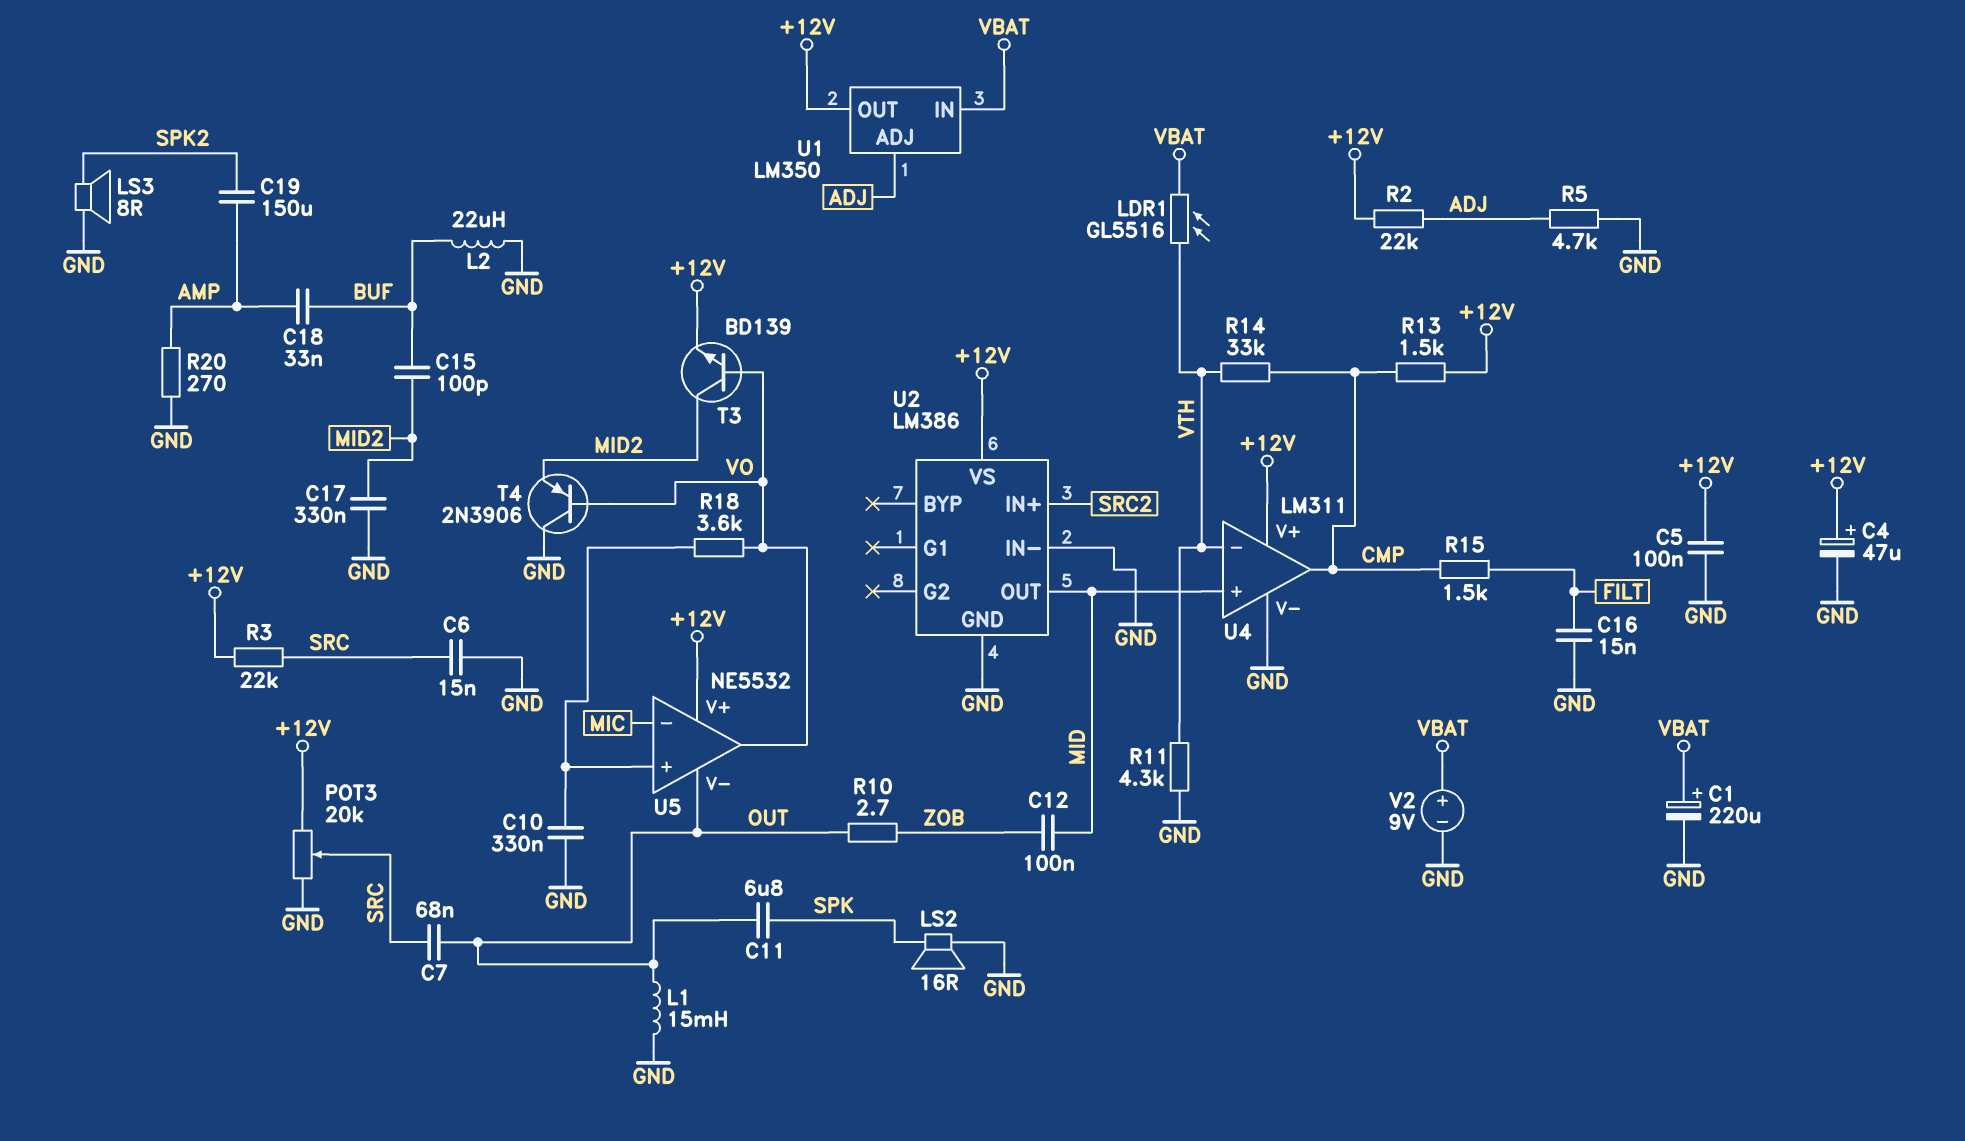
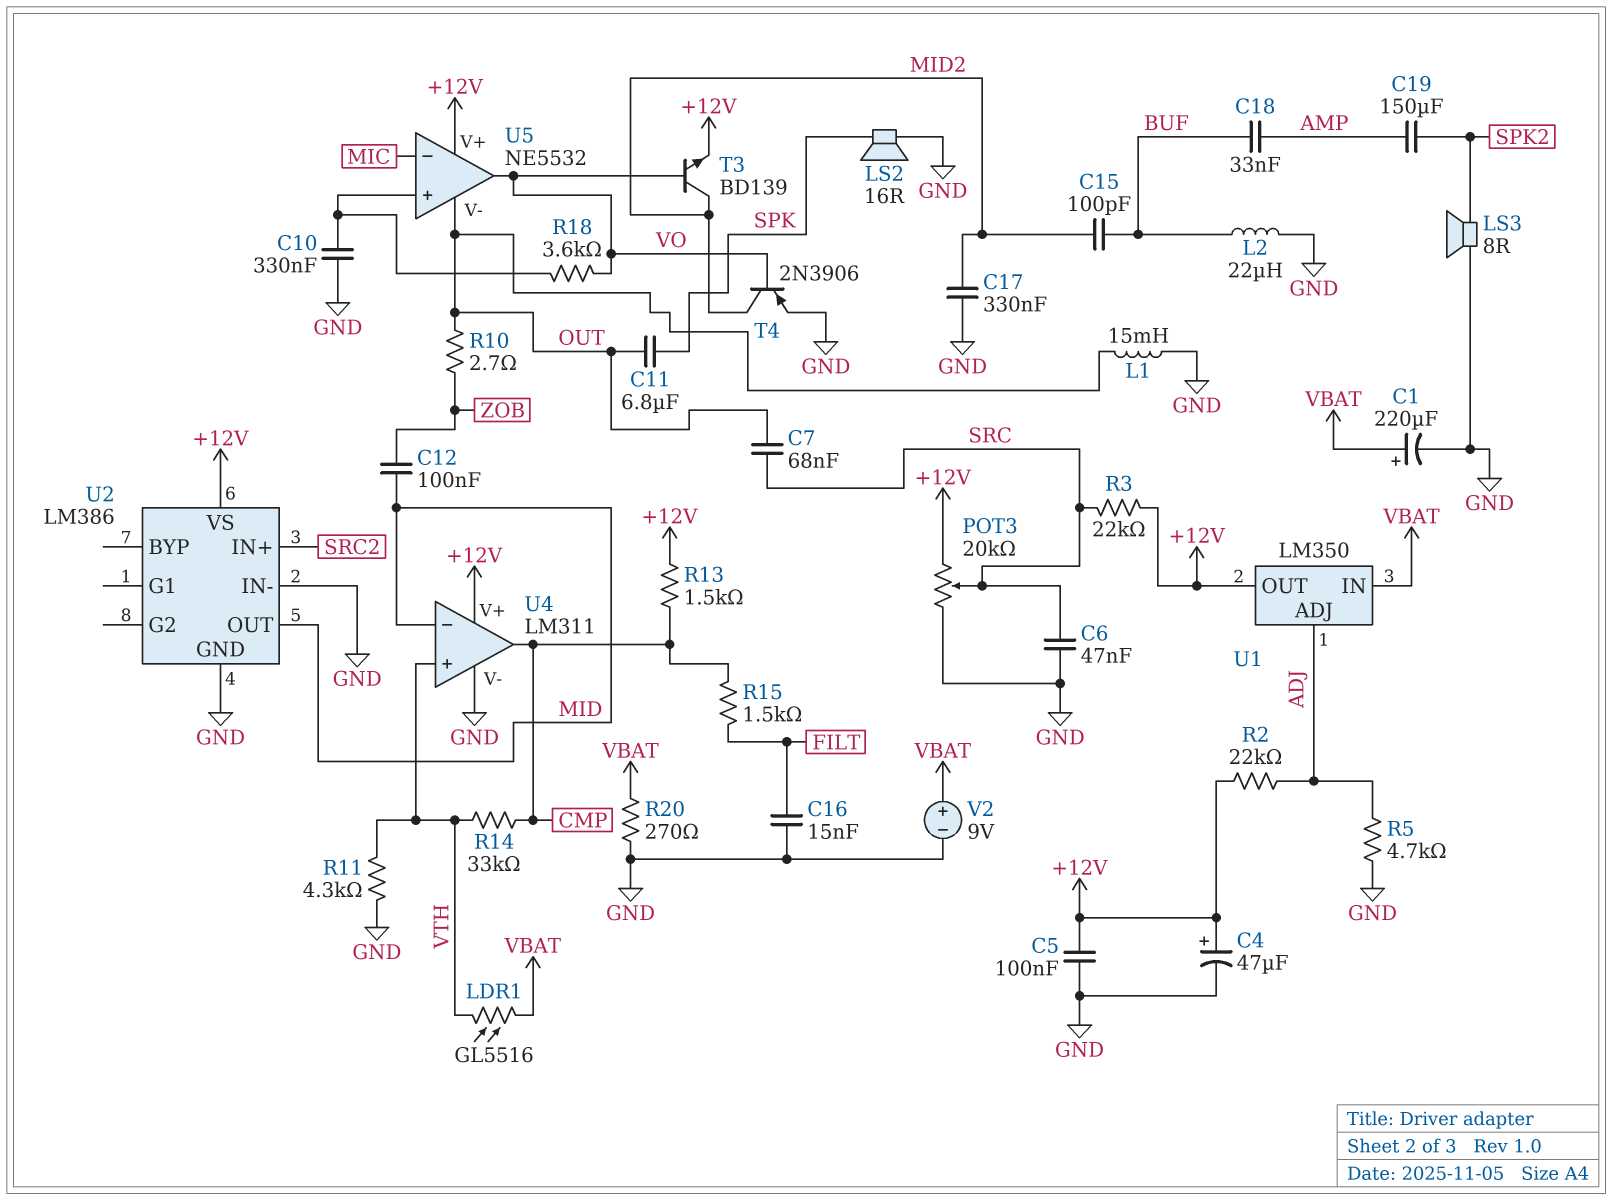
C6: 15nF (GND, SRC) -> 47nF (GND, SRC)
R20: 270 (AMP, GND) -> 270 (GND, VBAT)
T4: PNP 2N3906 (B VO, C GND, E MID2) -> PNP 2N3906 (B VO, C MID2, E GND)
U4 pin in+: MID -> VTH
U4 pin in-: VTH -> MID

